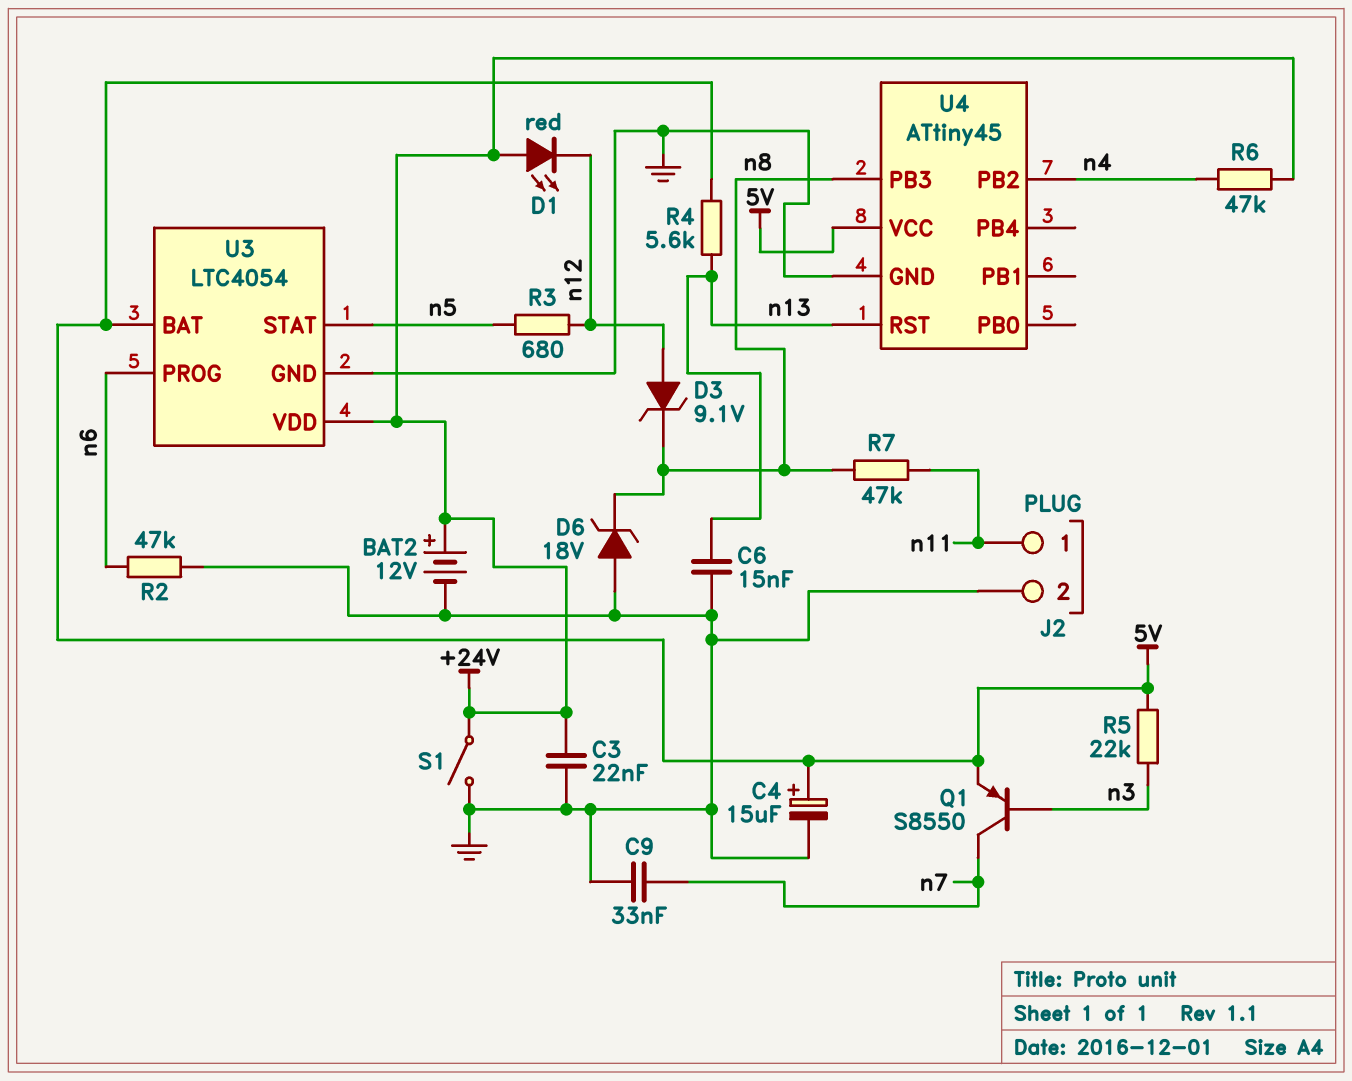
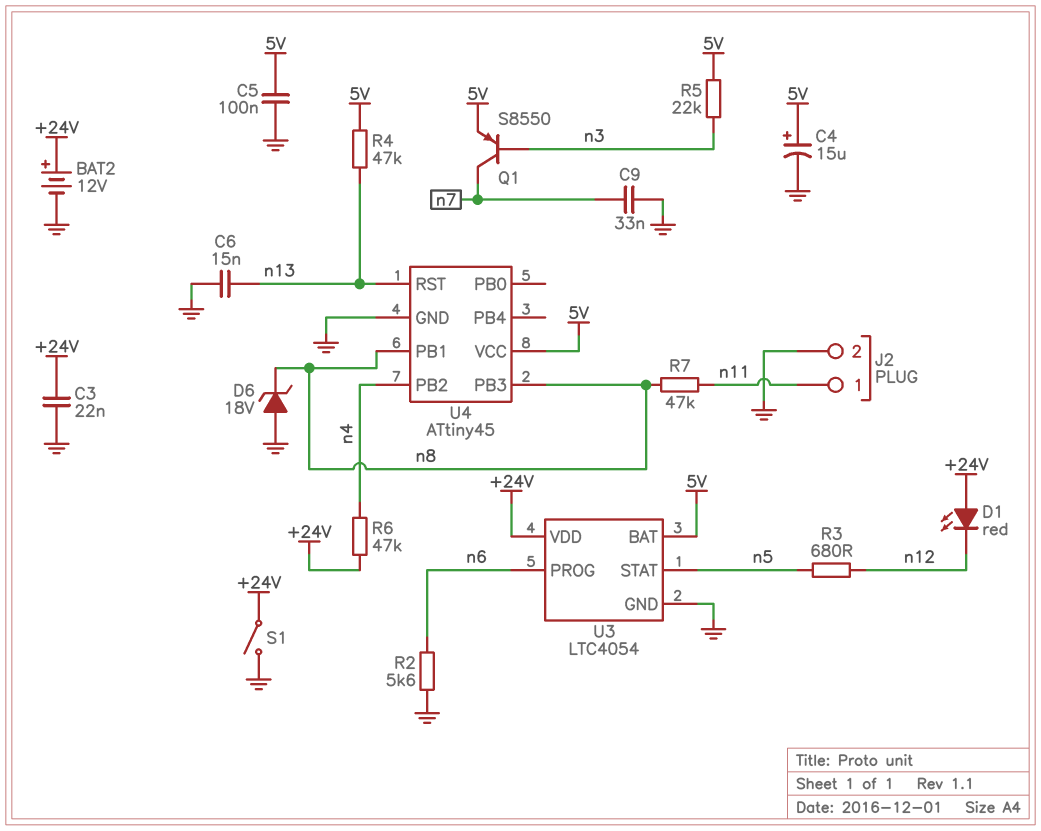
C5: none -> 100nF (5V, GND)
D3: zener 9.1V (A n12, K n8) -> none
R2: 47k (GND, n6) -> 5.6k (GND, n6)
R4: 5.6k (5V, n13) -> 47k (5V, n13)
U4 pin PB1: none -> n8

